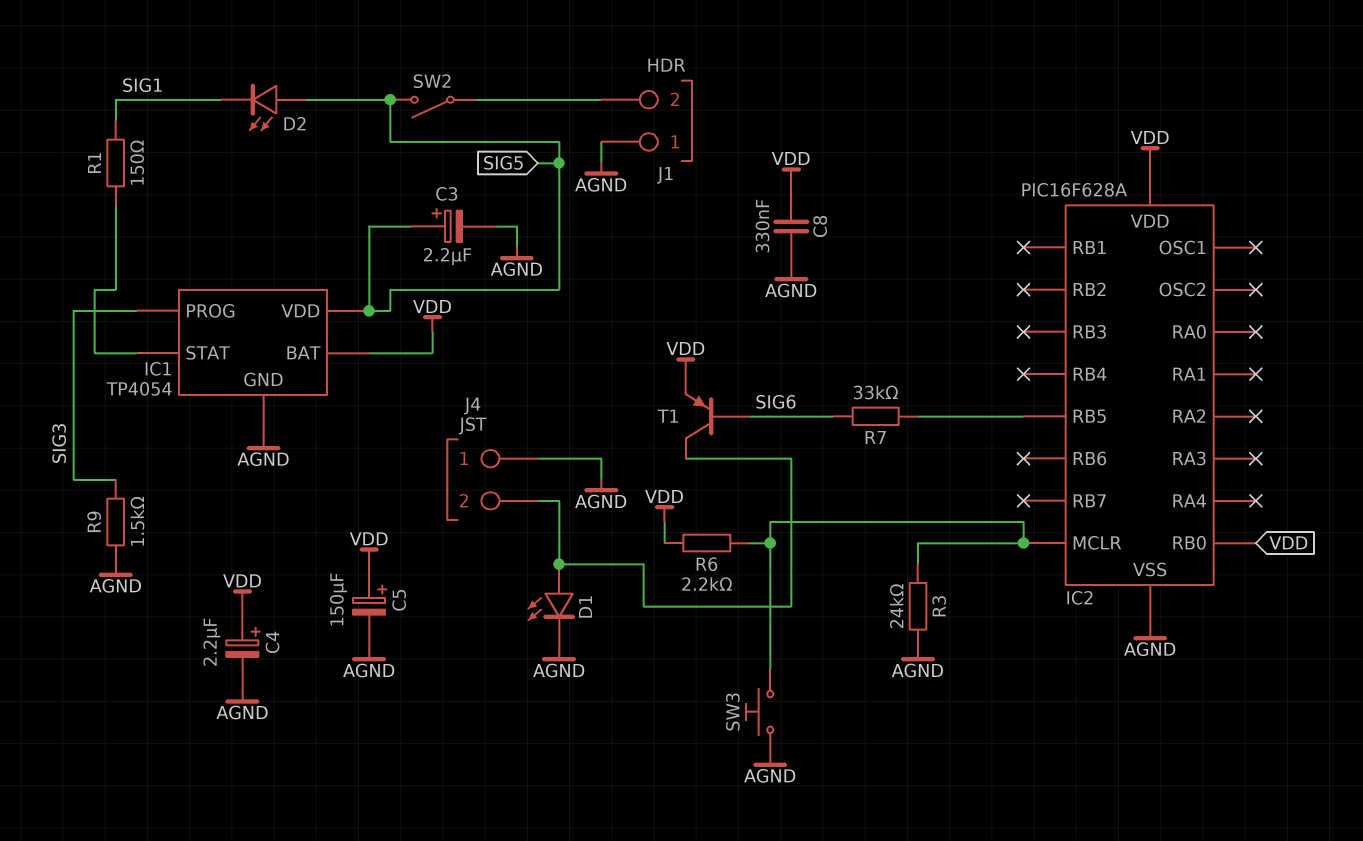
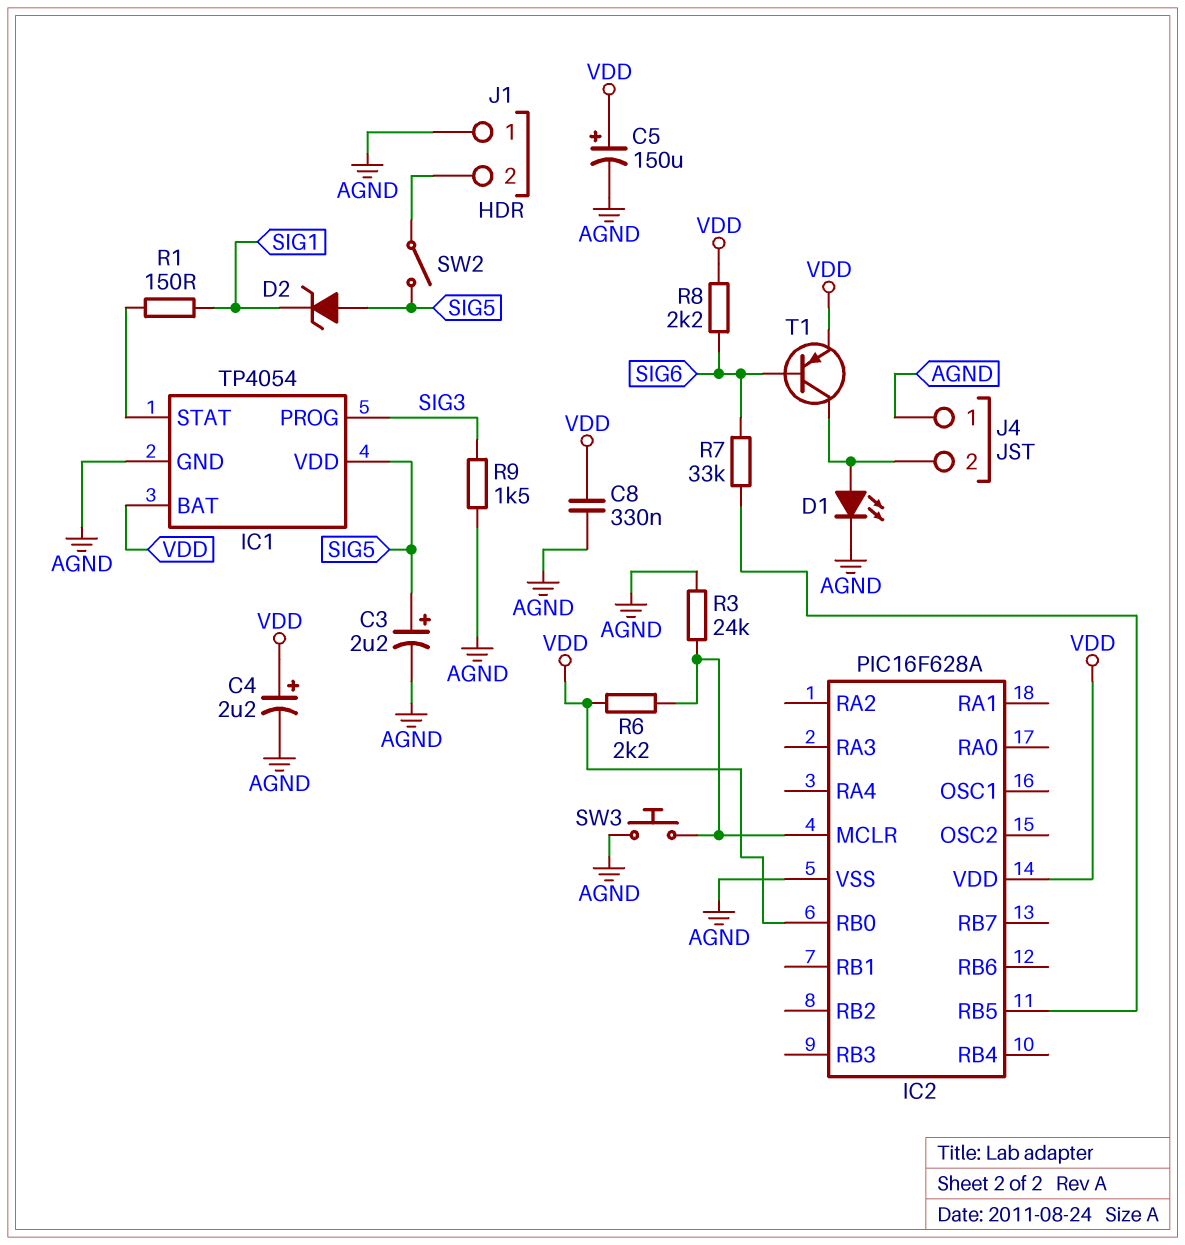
D2: LED (A SIG5, K SIG1) -> zener (A SIG5, K SIG1)
R8: none -> 2.2k (SIG6, VDD)

